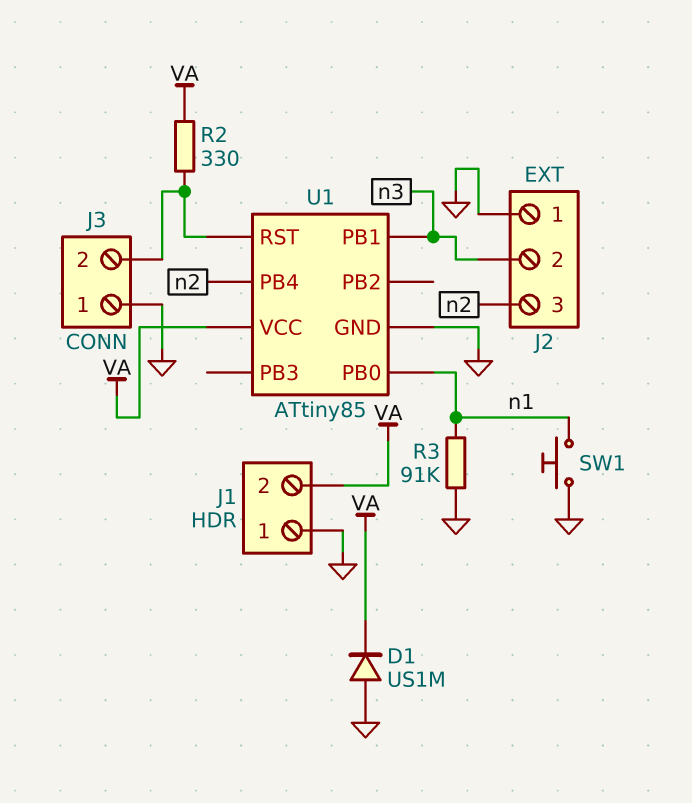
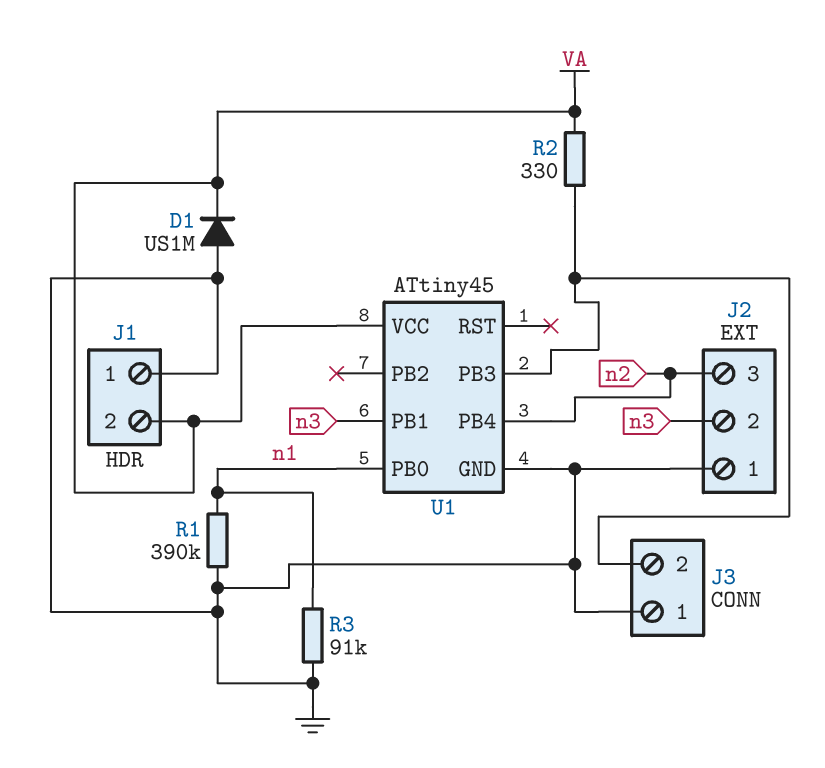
R1: none -> 390k (GND, n1)
SW1: button (GND, n1) -> none
U1: ATtiny85 -> ATtiny45
U1 pin PB3: none -> J3/2
U1 pin RST: J3/2 -> none

